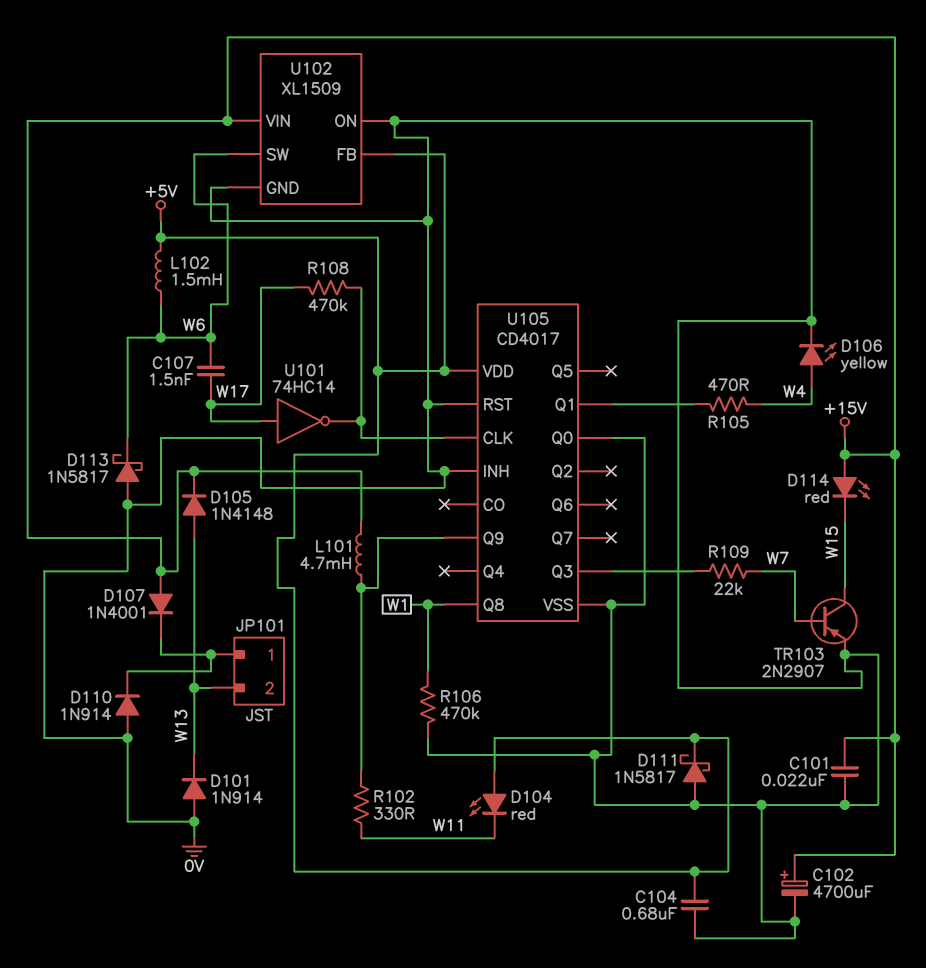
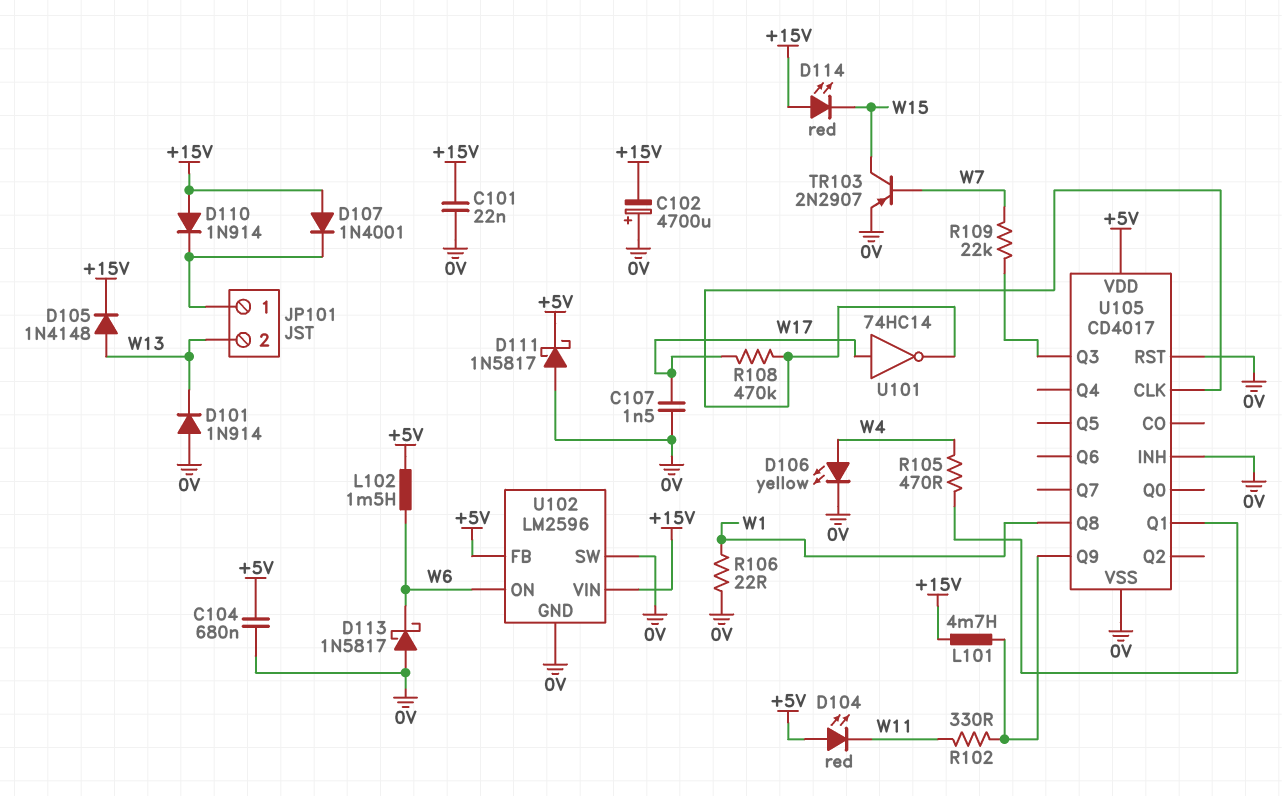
C102: 4700uF (plus +15V, minus 0V) -> 4700uF (plus 0V, minus +15V)
C107: 1.5nF (W6, W17) -> 1.5nF (0V, W17)
D110: diode 1N914 (A 0V, K JP101/1) -> diode 1N914 (A +15V, K JP101/1)
R106: 470k (0V, W1) -> 22 (0V, W1)
U102: XL1509 -> LM2596
U102 pin ON: 0V -> W6
U102 pin SW: W6 -> 0V
U105 pin Q0: 0V -> none

